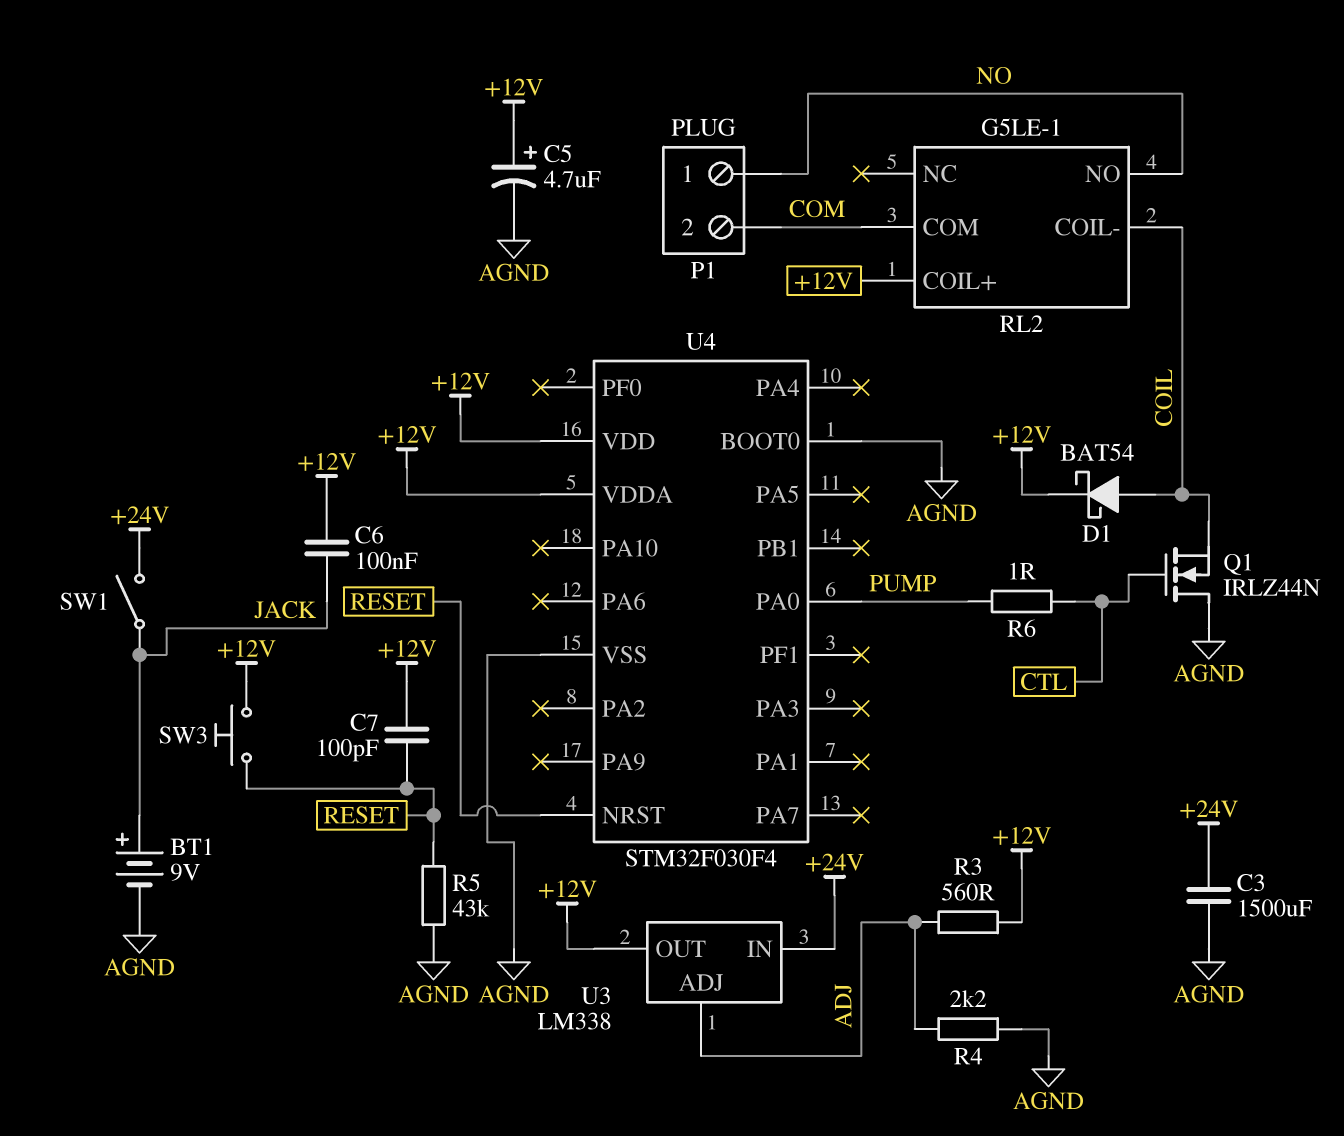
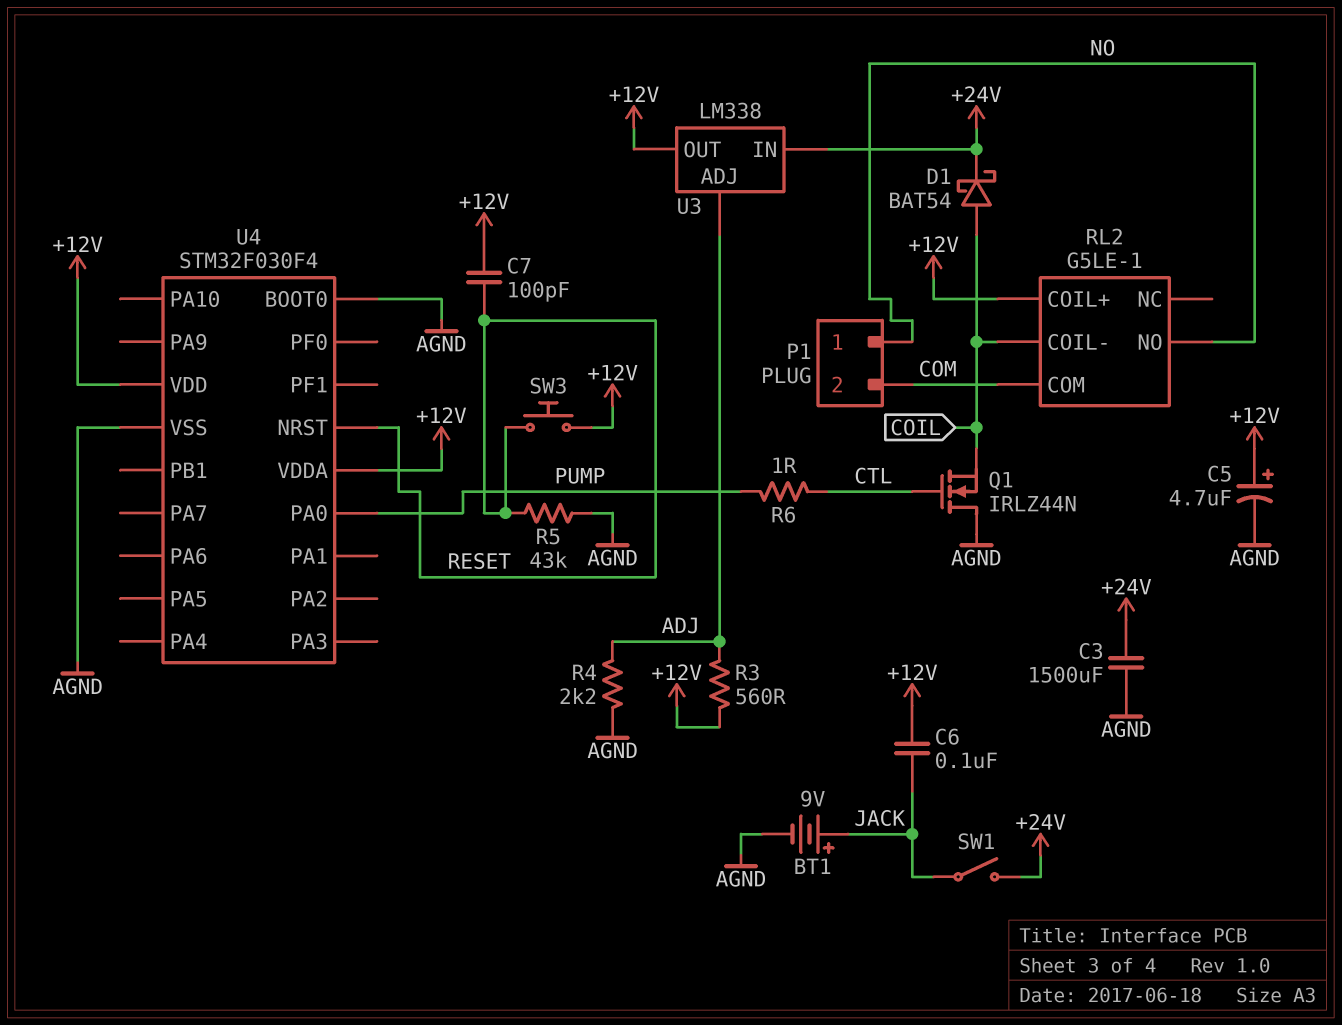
D1: schottky BAT54 (A COIL, K +12V) -> schottky BAT54 (A COIL, K +24V)

